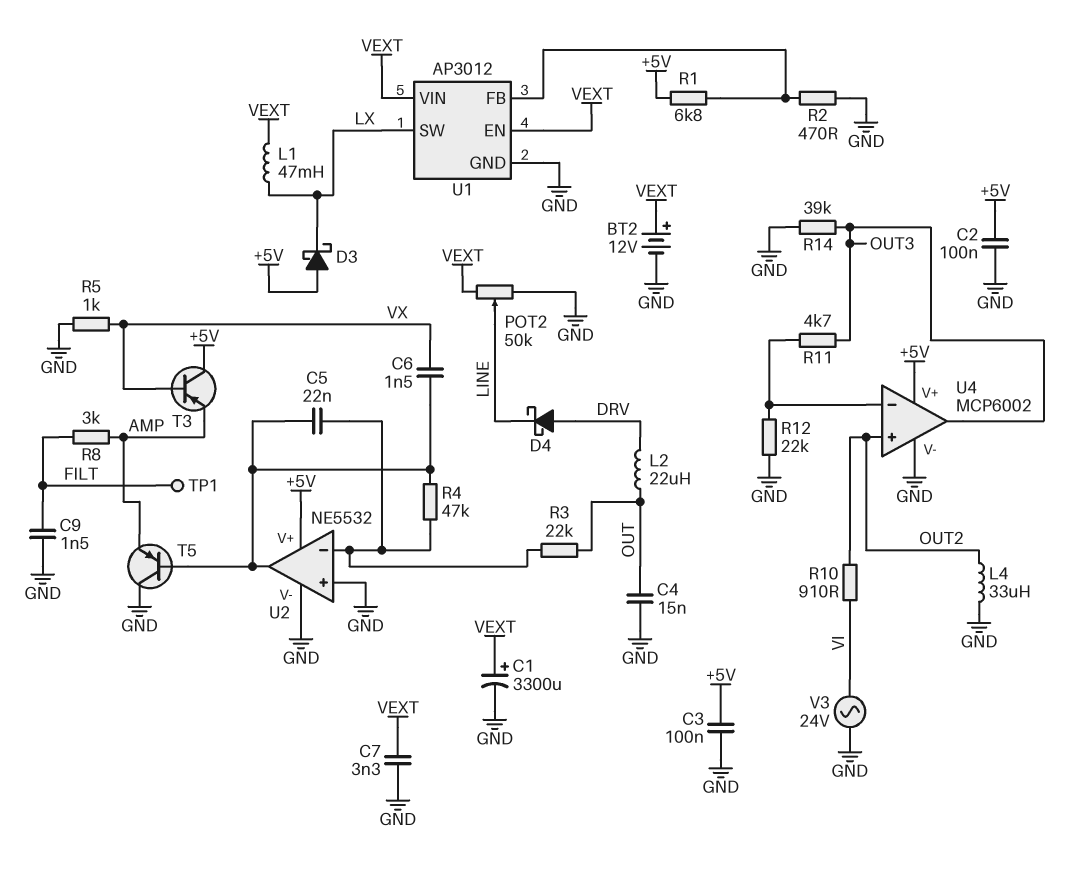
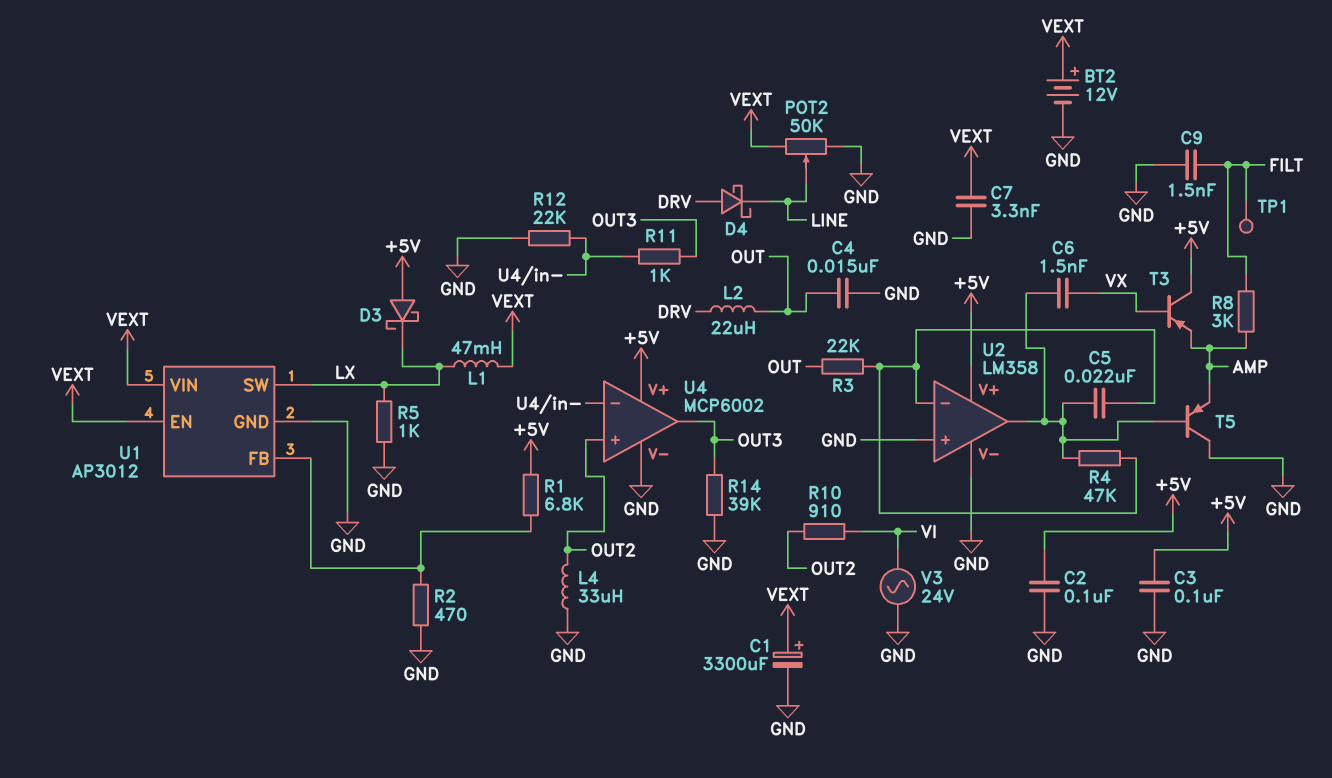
R5: 1k (GND, VX) -> 1k (GND, LX)
R11: 4.7k (OUT3, U4/in-) -> 1k (OUT3, U4/in-)
U2: NE5532 -> LM358

